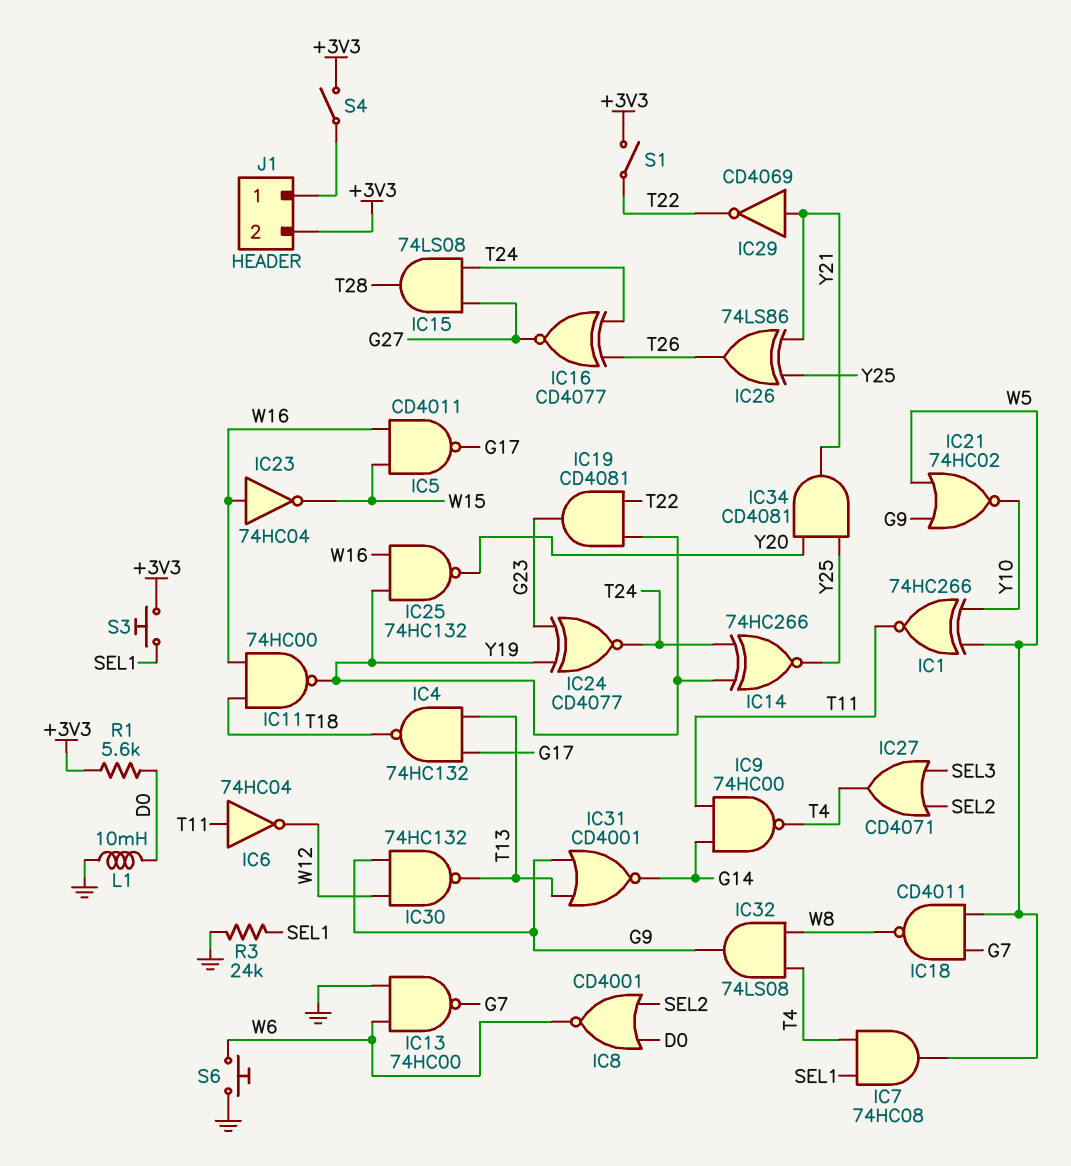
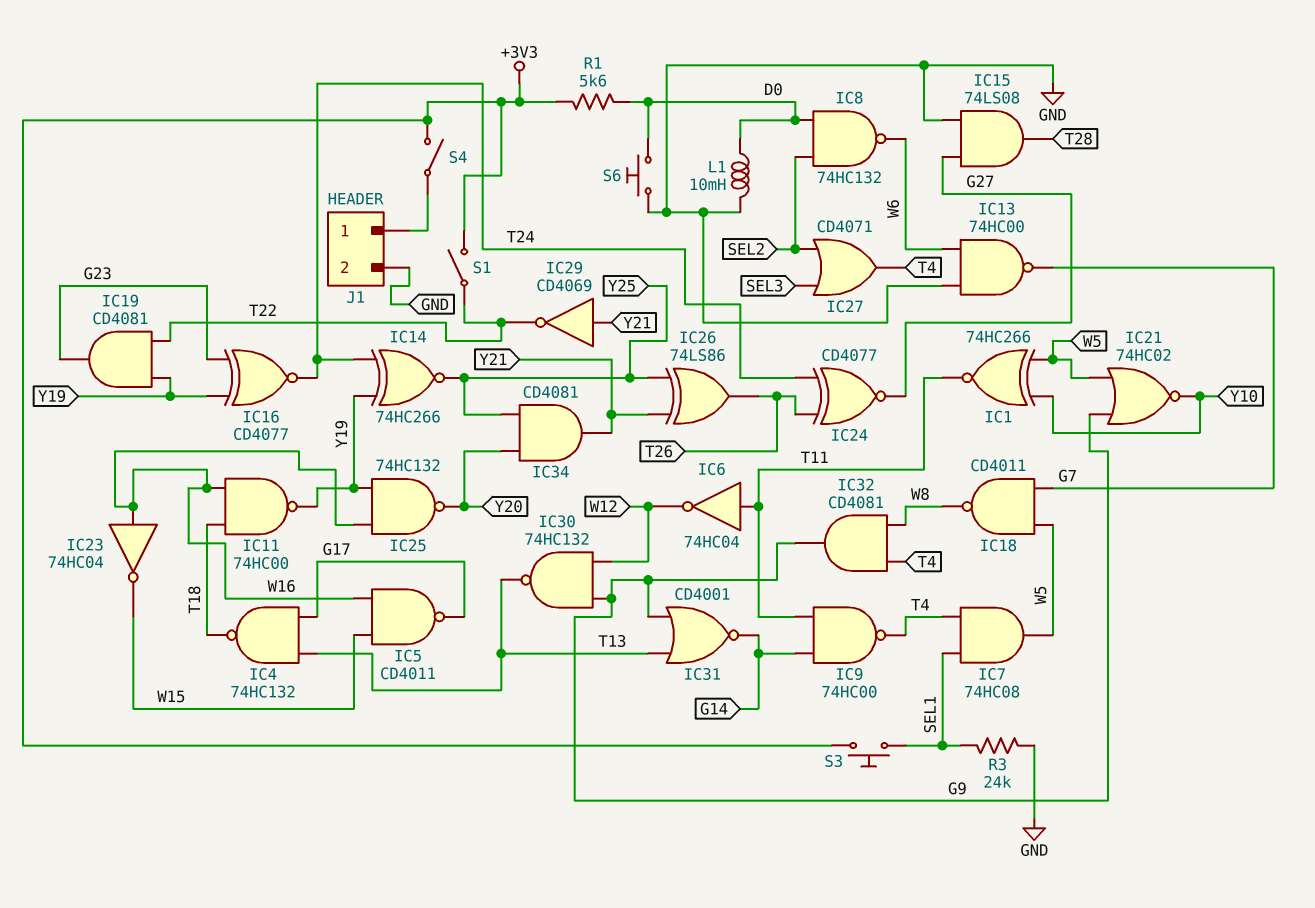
IC8: NOR CD4001 (in D0, in SEL2, out W6) -> NAND 74HC132 (in D0, in SEL2, out W6)
IC15: AND 74LS08 (in G27, in T24, out T28) -> AND 74LS08 (in G27, in GND, out T28)
IC16: XNOR CD4077 (in T24, in T26, out G27) -> XNOR CD4077 (in G23, in Y19, out T24)
IC24: XNOR CD4077 (in G23, in Y19, out T24) -> XNOR CD4077 (in T24, in T26, out G27)
IC32: AND 74LS08 (in T4, in W8, out G9) -> AND CD4081 (in T4, in W8, out G9)
J1 pin 2: +3V3 -> GND
S6: button (GND, W6) -> button (D0, GND)

